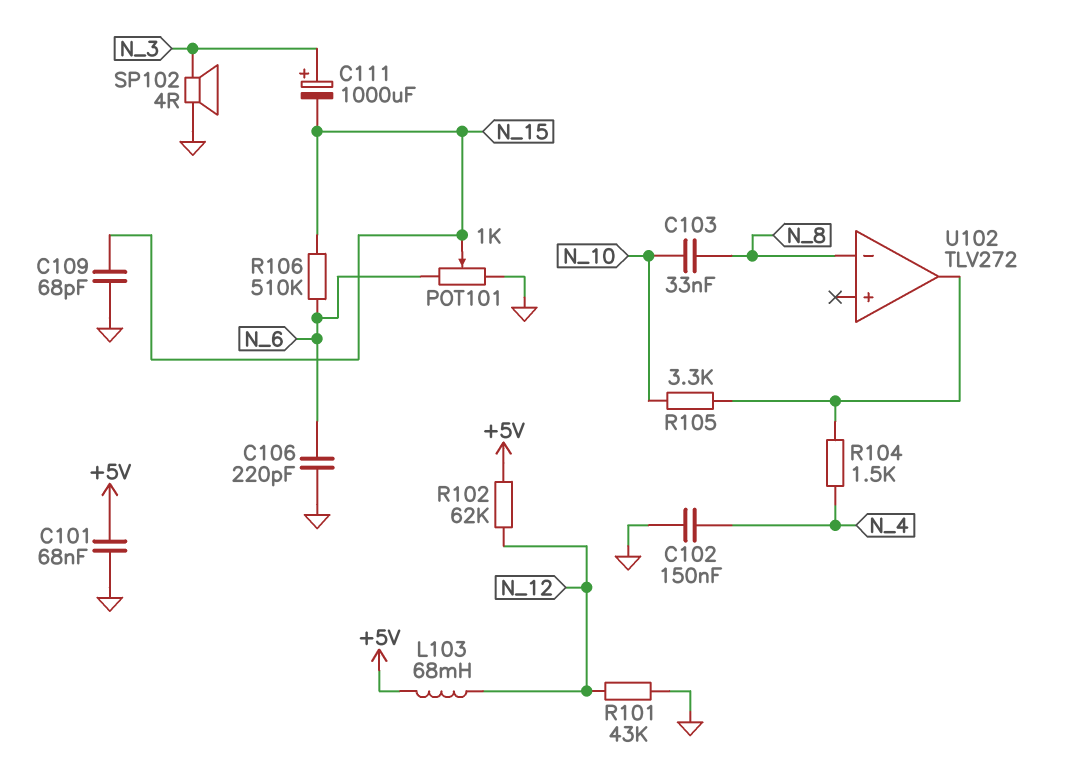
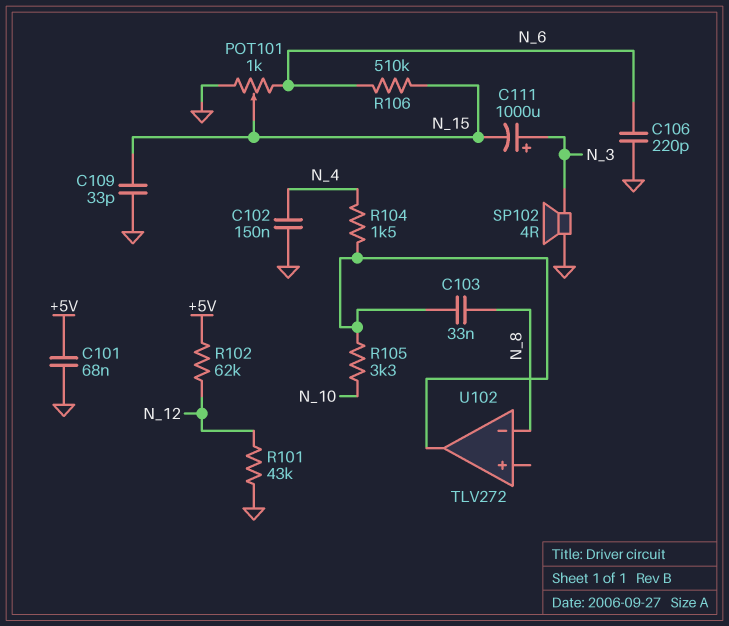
C103: 33nF (N_8, N_10) -> 33nF (N_8, U102/out)
C109: 68pF (GND, N_15) -> 33pF (GND, N_15)
L103: 68mH (+5V, N_12) -> none

